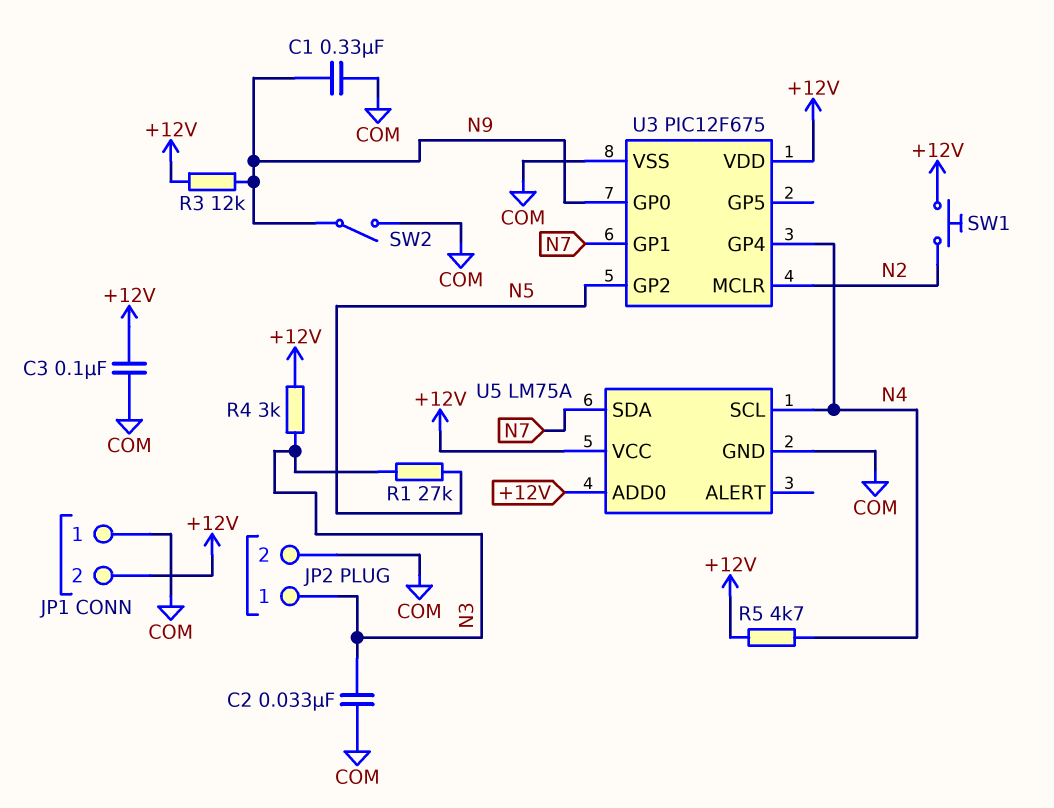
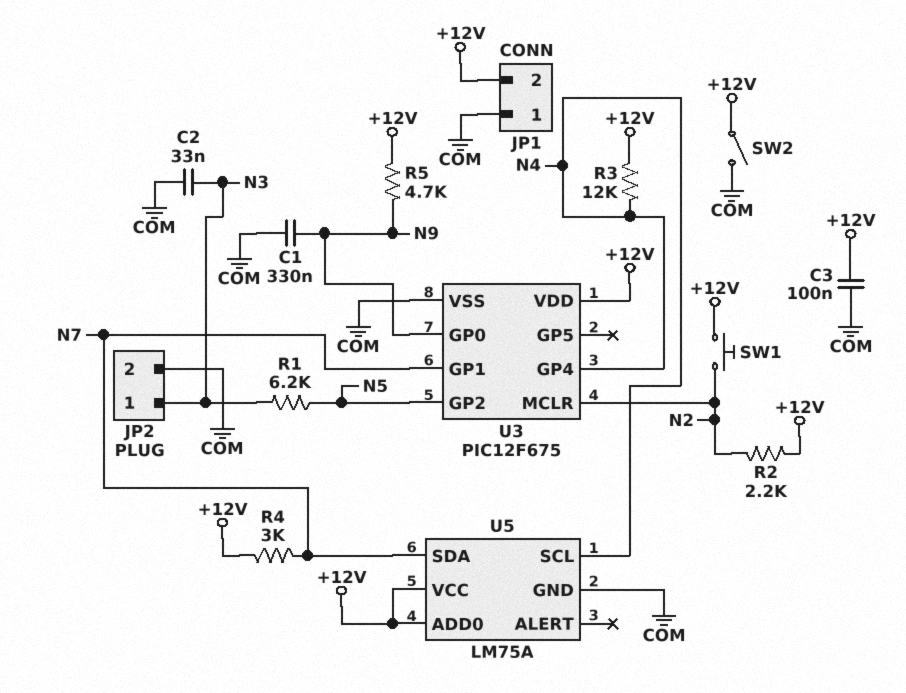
R1: 27k (N3, N5) -> 6.2k (N3, N5)
R2: none -> 2.2k (+12V, N2)
R3: 12k (+12V, N9) -> 12k (+12V, N4)
R4: 3k (+12V, N3) -> 3k (+12V, N7)
R5: 4.7k (+12V, N4) -> 4.7k (+12V, N9)
SW2: switch (COM, N9) -> switch (+12V, COM)

